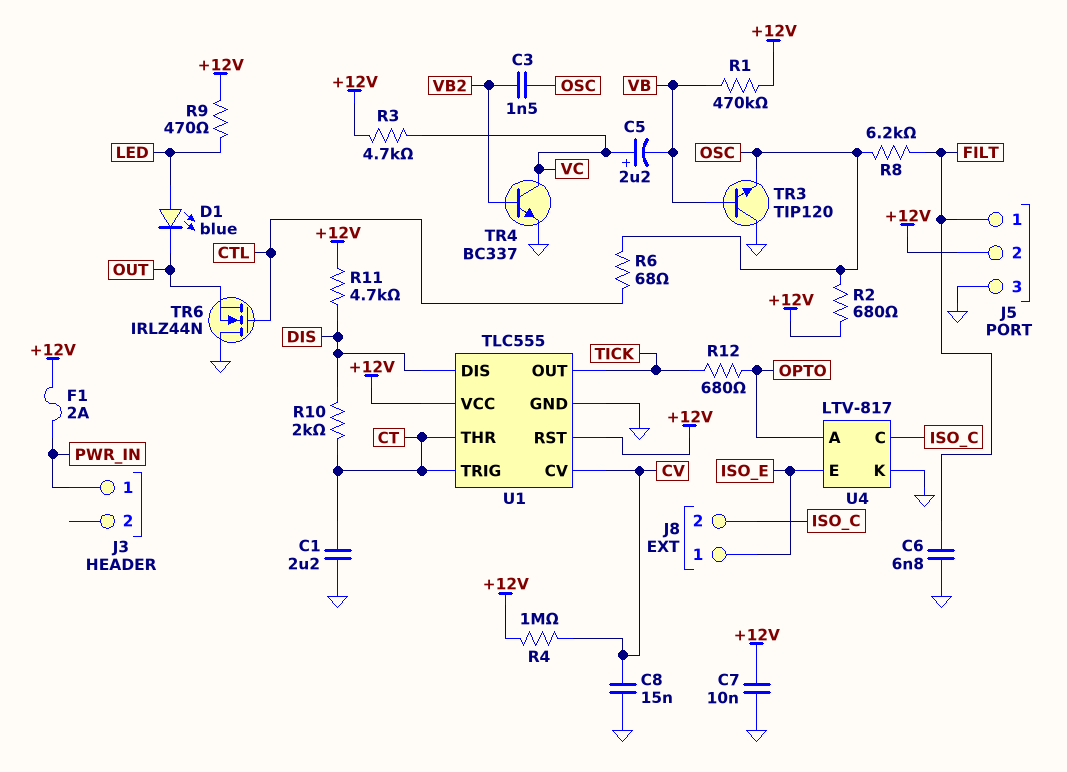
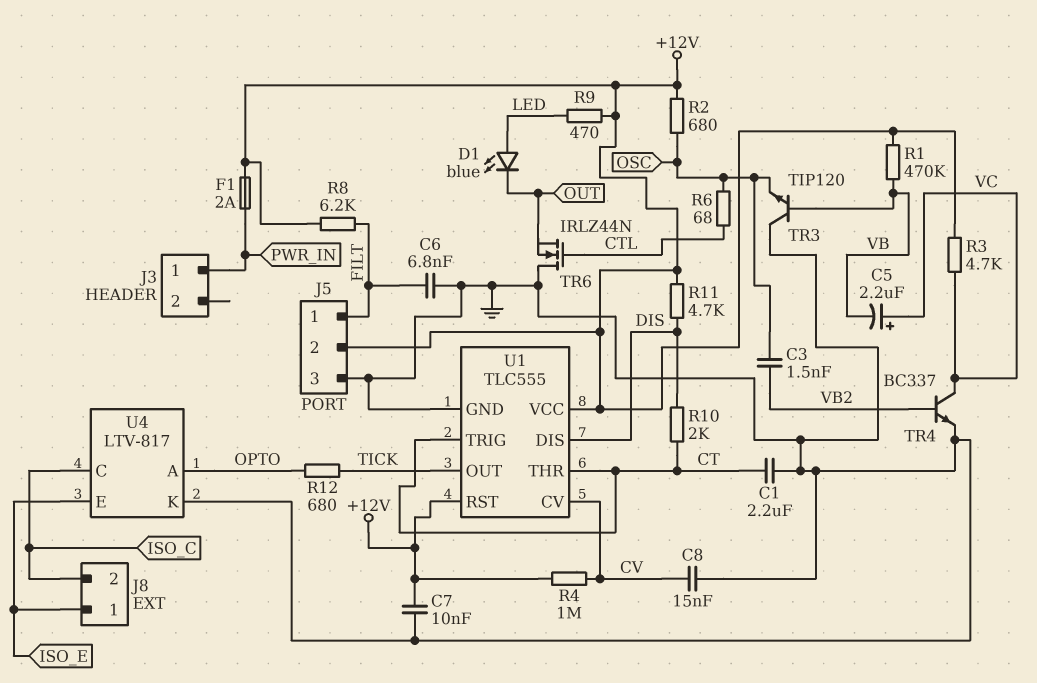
R8: 6.2k (FILT, OSC) -> 6.2k (+12V, FILT)

